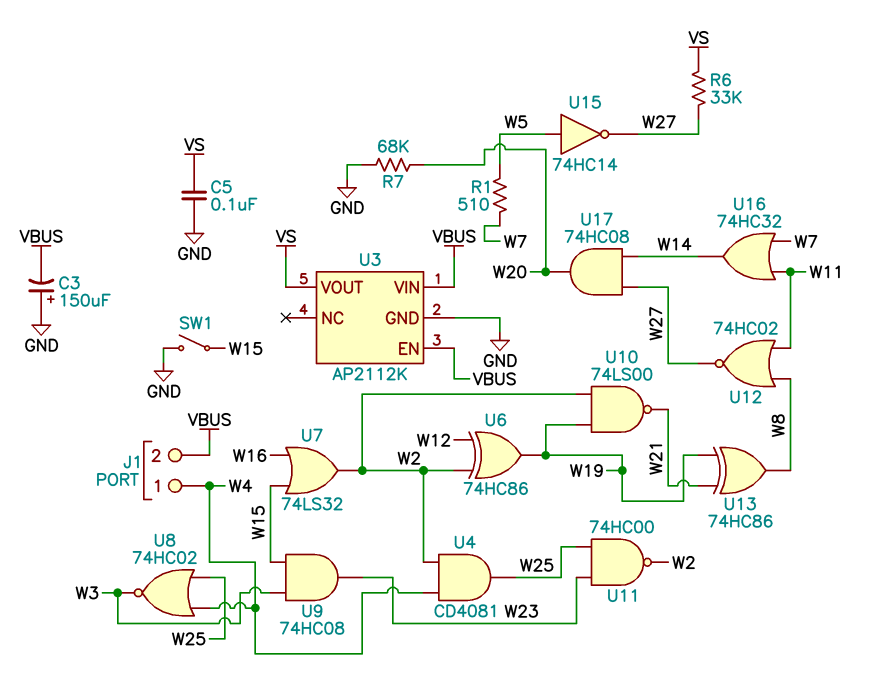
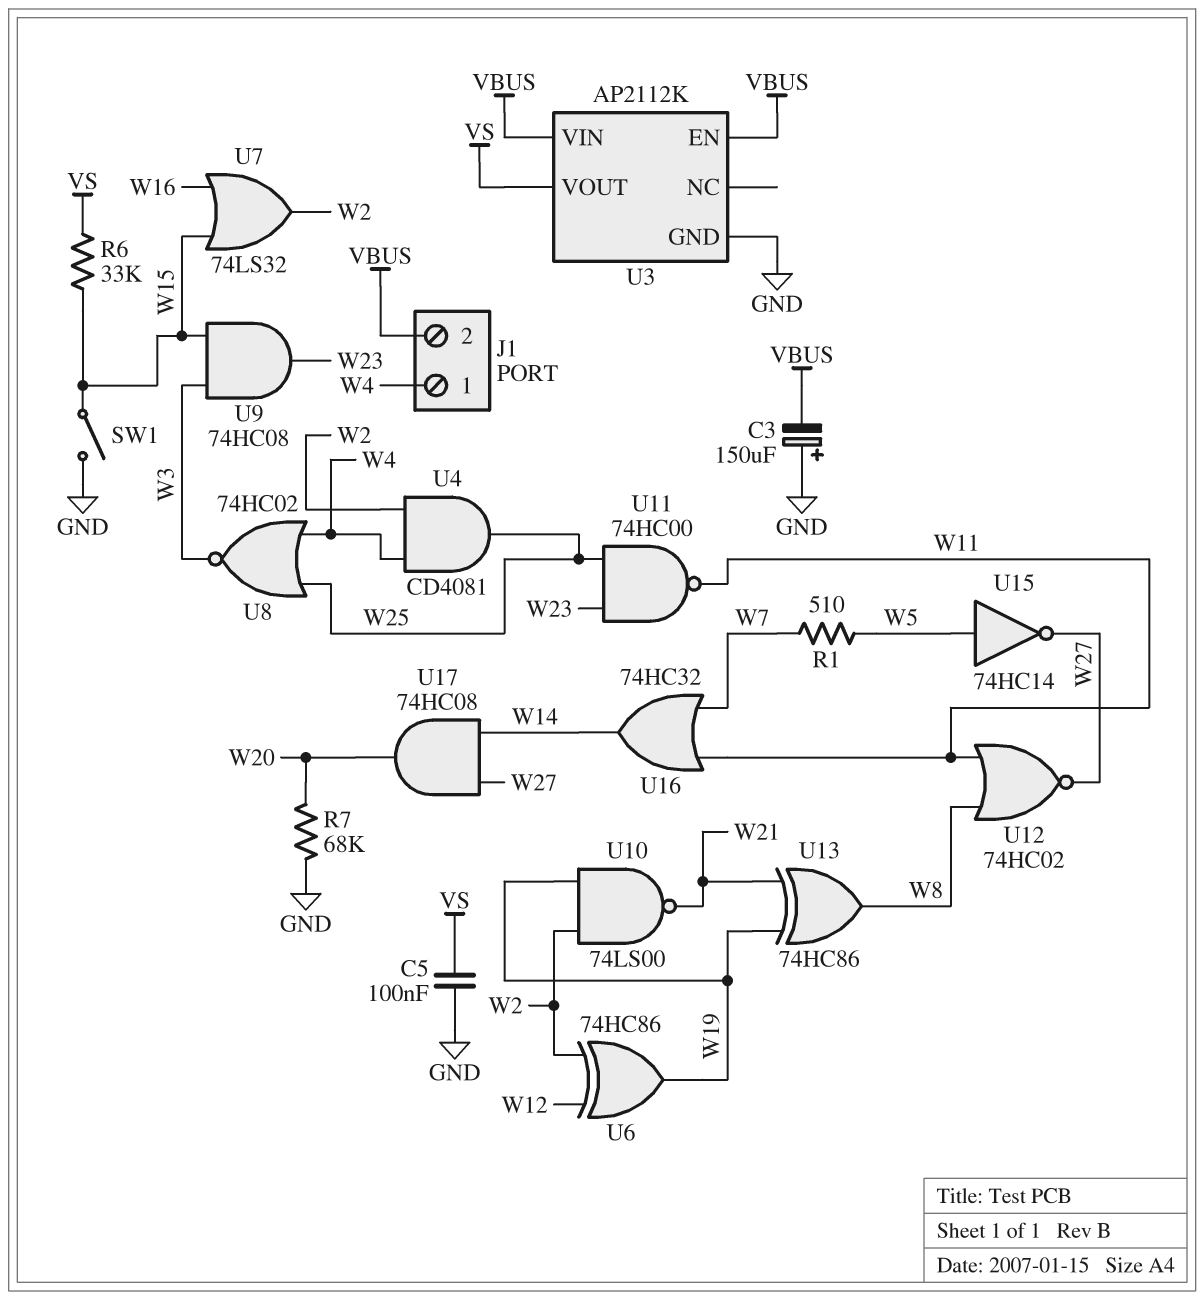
R6: 33k (VS, W27) -> 33k (VS, W15)
U11: NAND 74HC00 (in W23, in W25, out W2) -> NAND 74HC00 (in W23, in W25, out W11)

